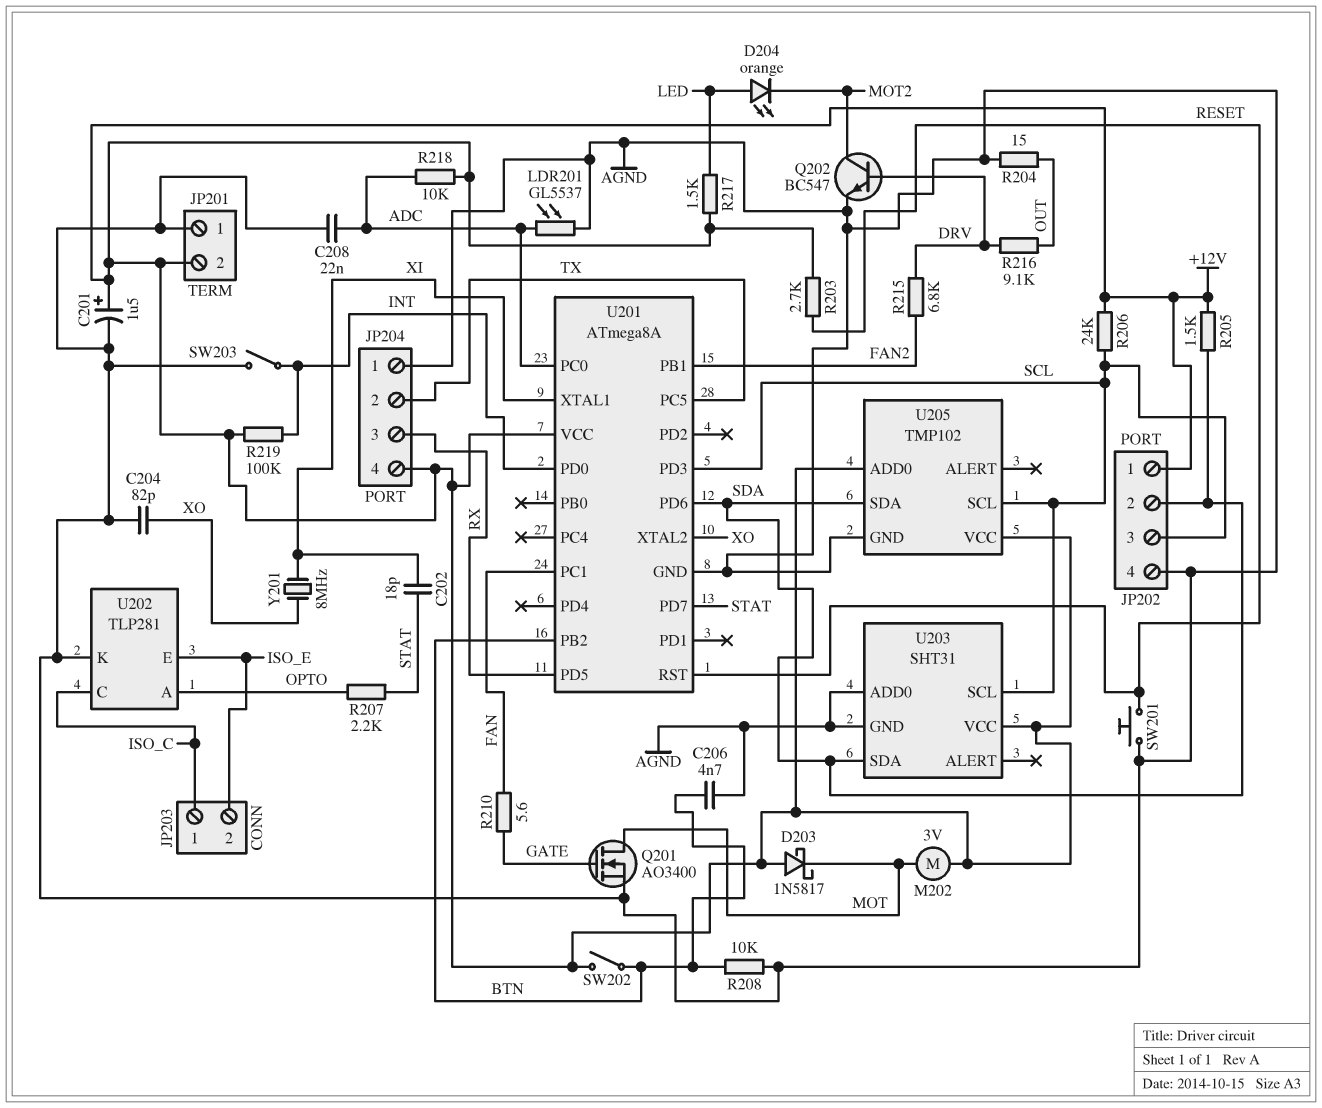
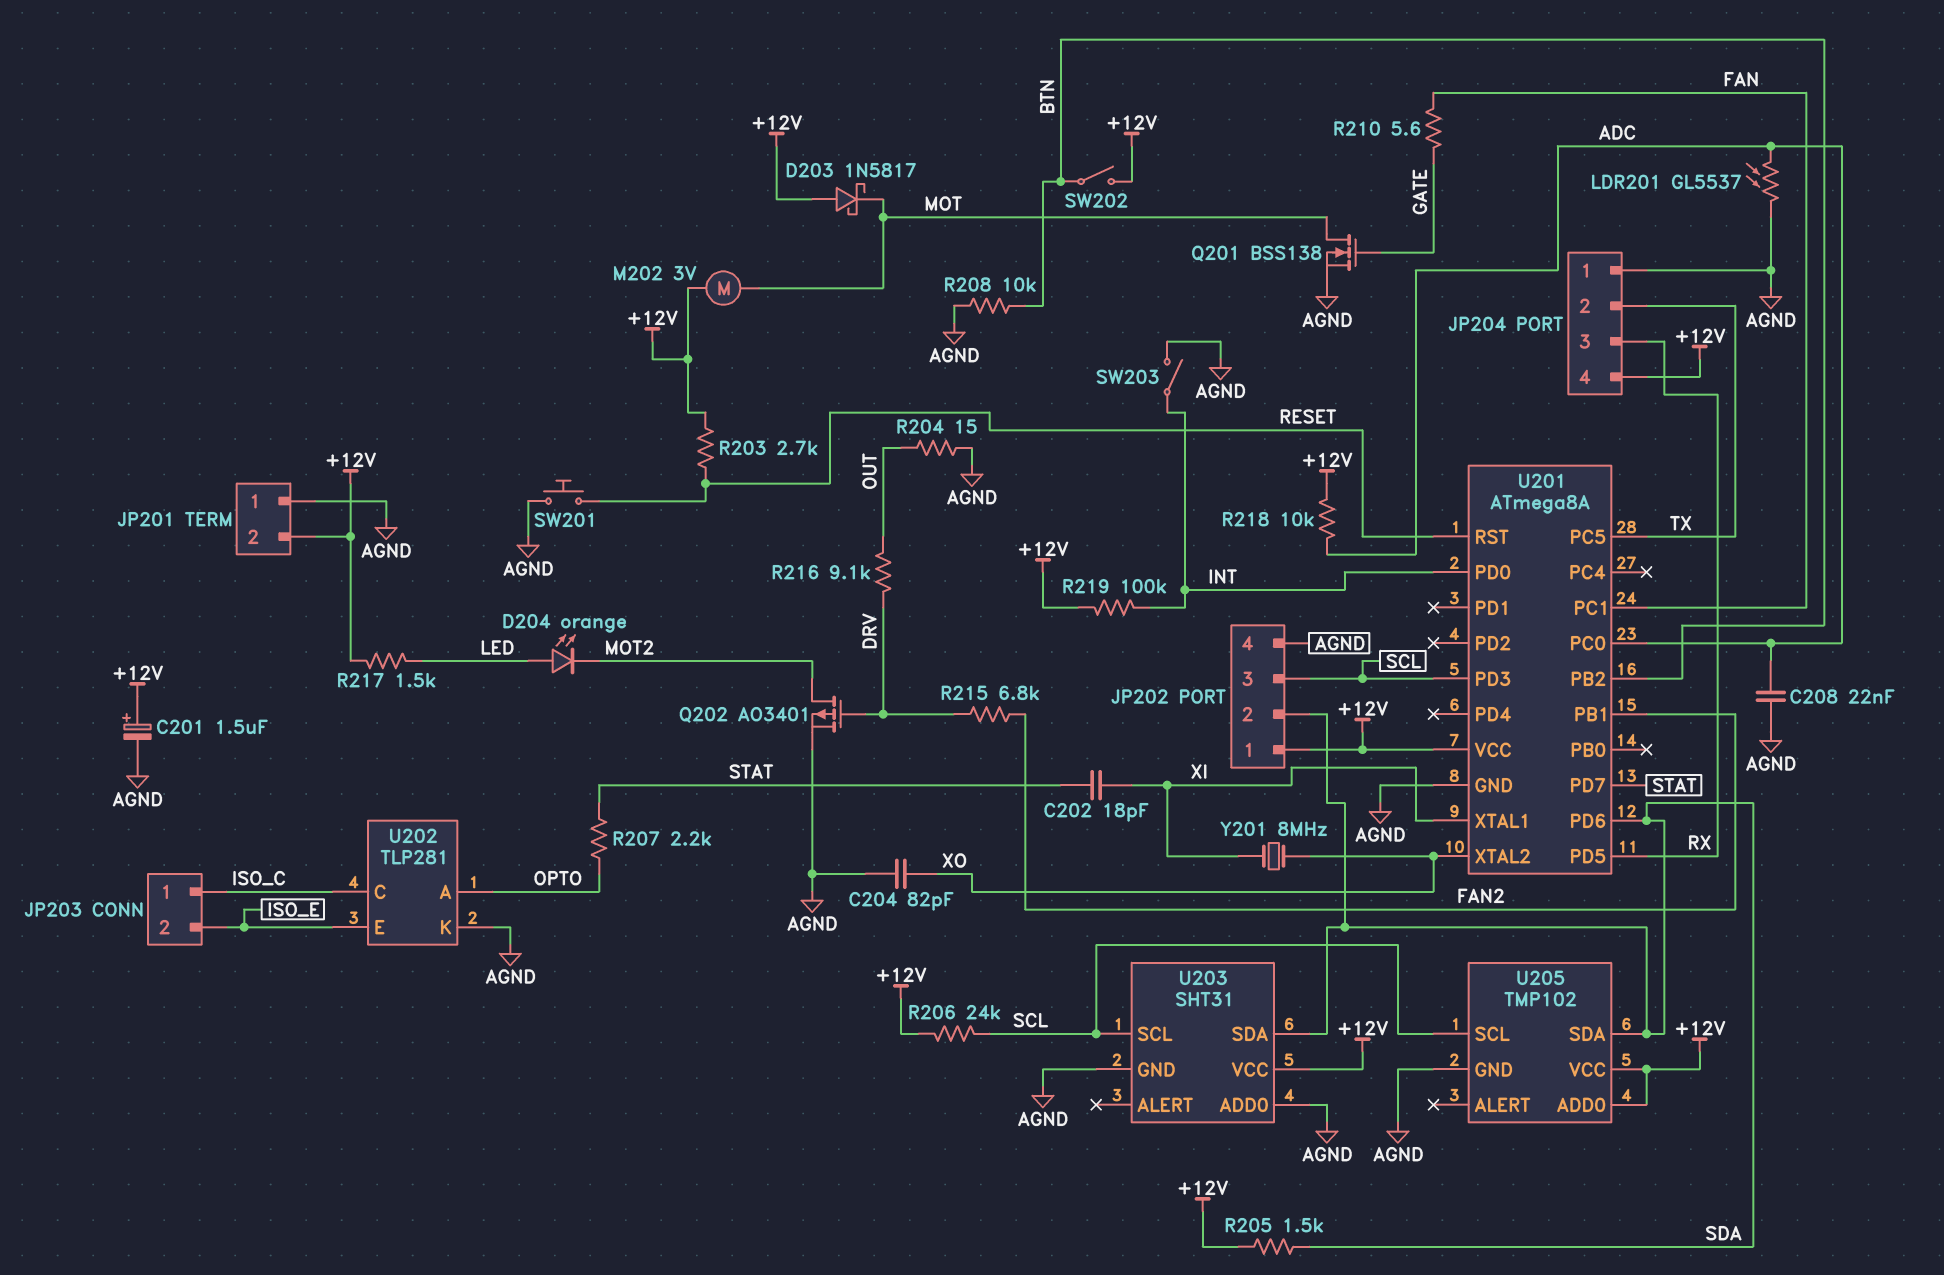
C206: 4.7nF (AGND, BTN) -> none
Q201: NMOS AO3400 (G GATE, D MOT, S AGND) -> NMOS BSS138 (G GATE, D MOT, S AGND)
Q202: NPN BC547 (B DRV, C MOT2, E AGND) -> PMOS AO3401 (G DRV, D MOT2, S AGND)

